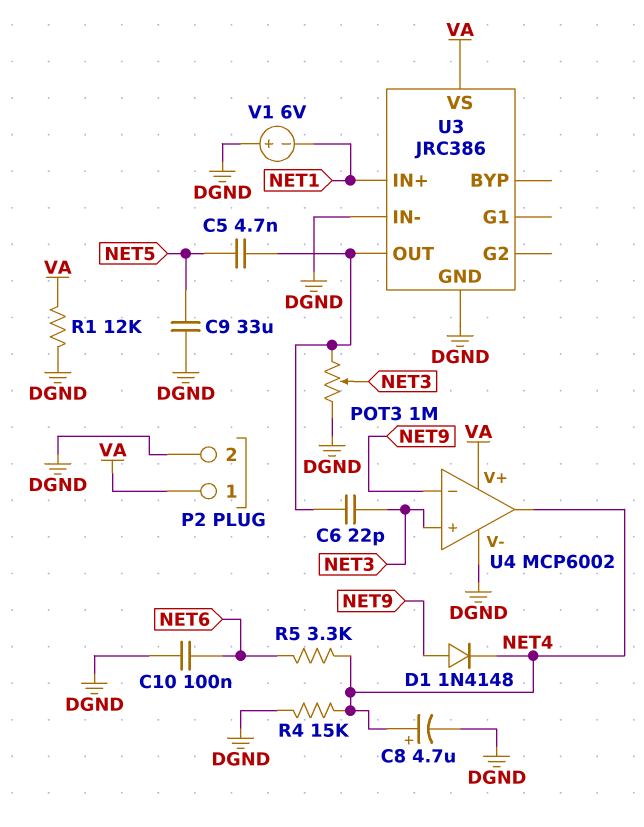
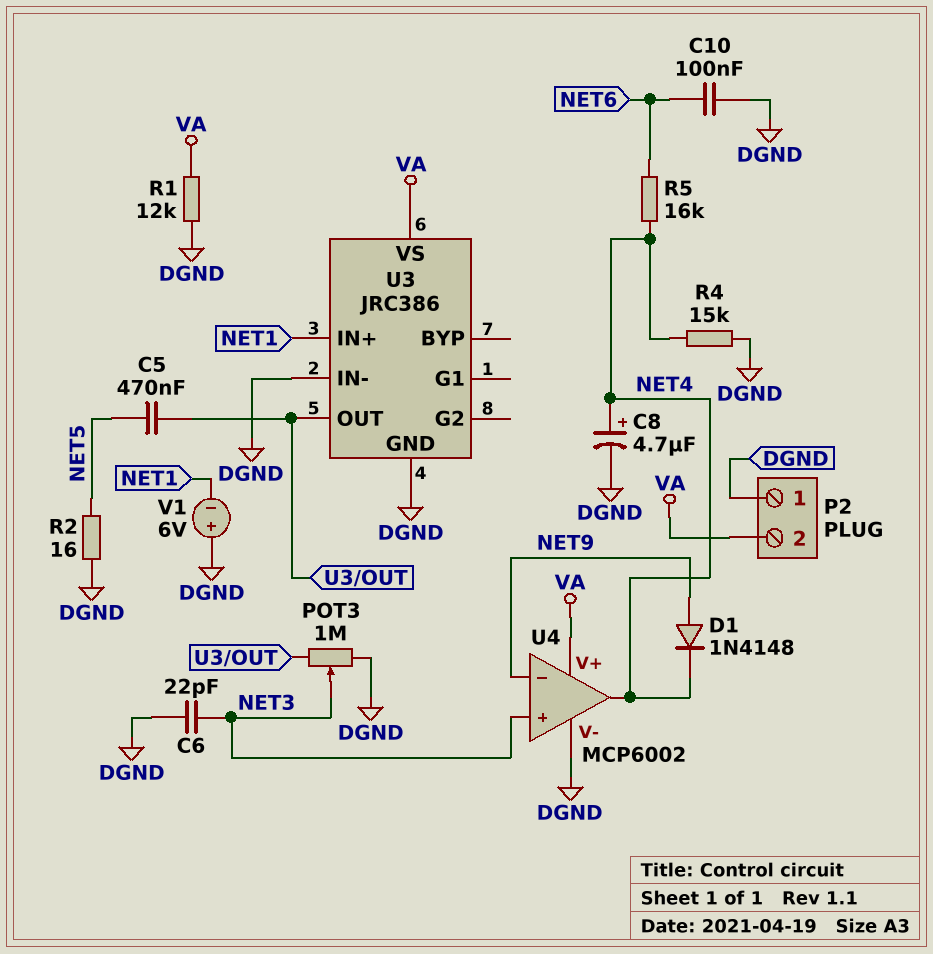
C5: 4.7nF (NET5, U3/OUT) -> 470nF (NET5, U3/OUT)
C6: 22pF (NET3, U3/OUT) -> 22pF (DGND, NET3)
C9: 33uF (DGND, NET5) -> none
P2 pin 1: VA -> DGND
P2 pin 2: DGND -> VA
R2: none -> 16 (DGND, NET5)
R5: 3.3k (NET4, NET6) -> 16k (NET4, NET6)

